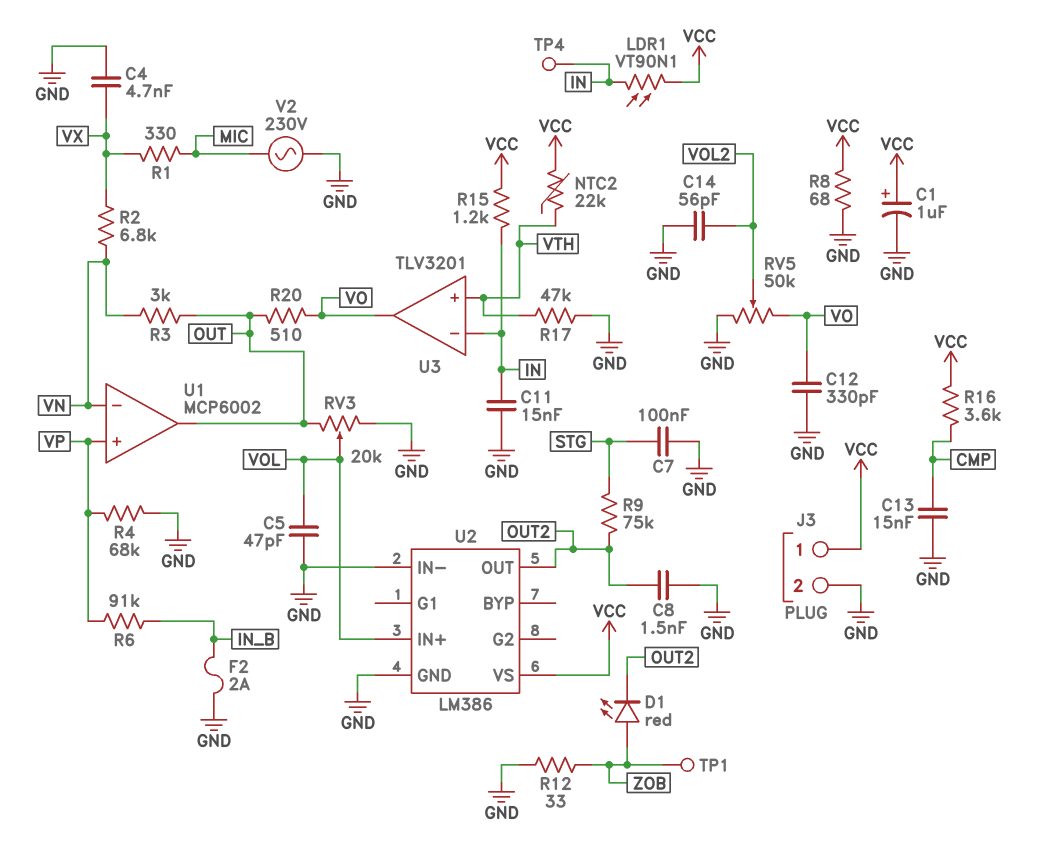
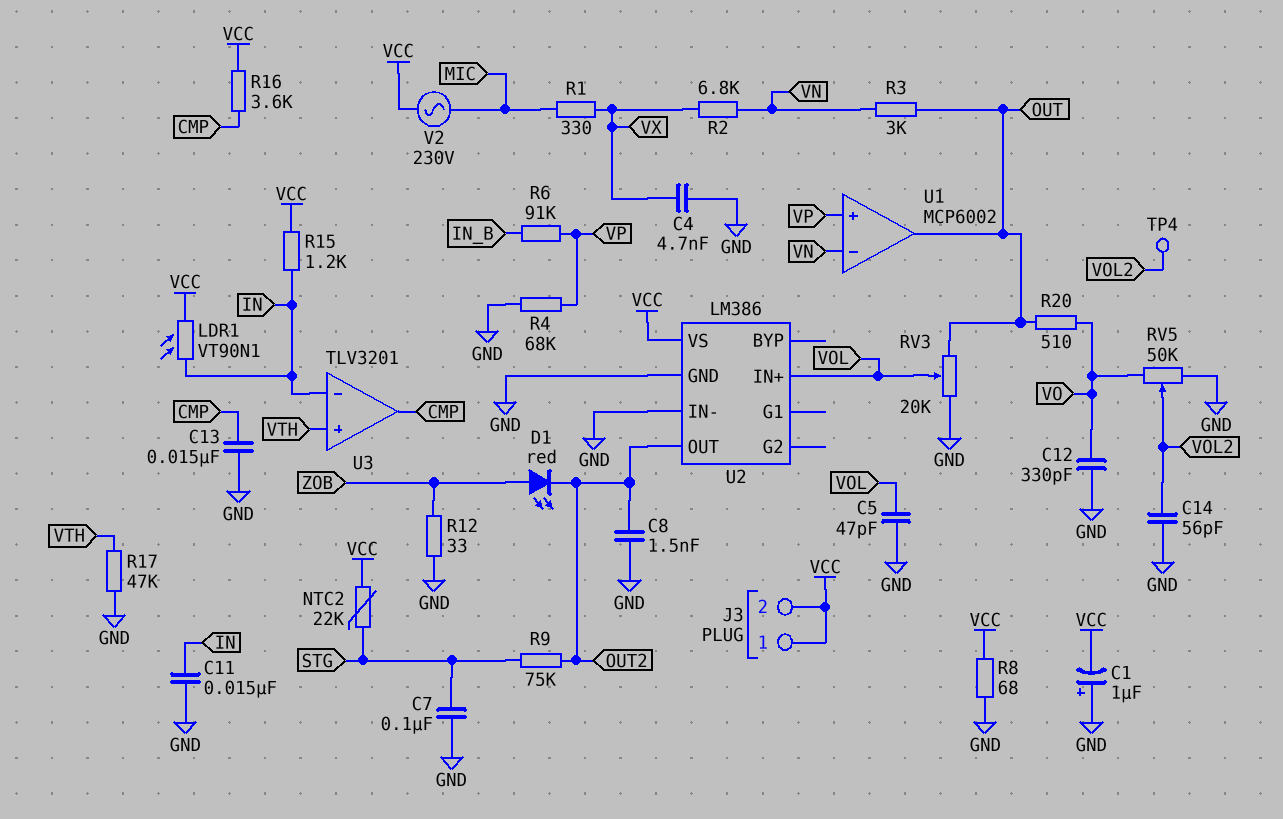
C1: 1uF (plus VCC, minus GND) -> 1uF (plus GND, minus VCC)
F2: 2A (GND, IN_B) -> none
J3 pin 2: GND -> VCC
NTC2: 22k (VCC, VTH) -> 22k (STG, VCC)
TP1: test point (ZOB) -> none
TP4: test point (IN) -> test point (VOL2)
U3 pin out: VO -> CMP
V2: AC 230V (GND, MIC) -> AC 230V (MIC, VCC)

